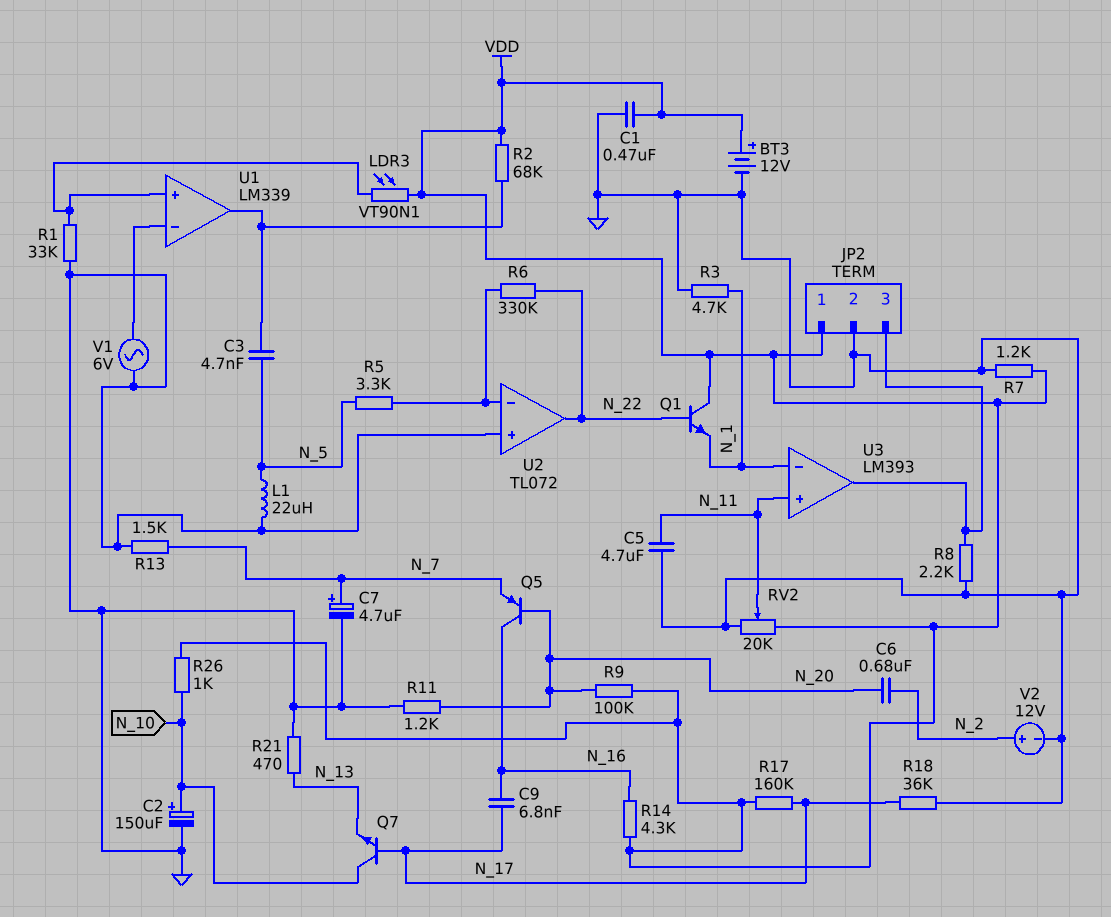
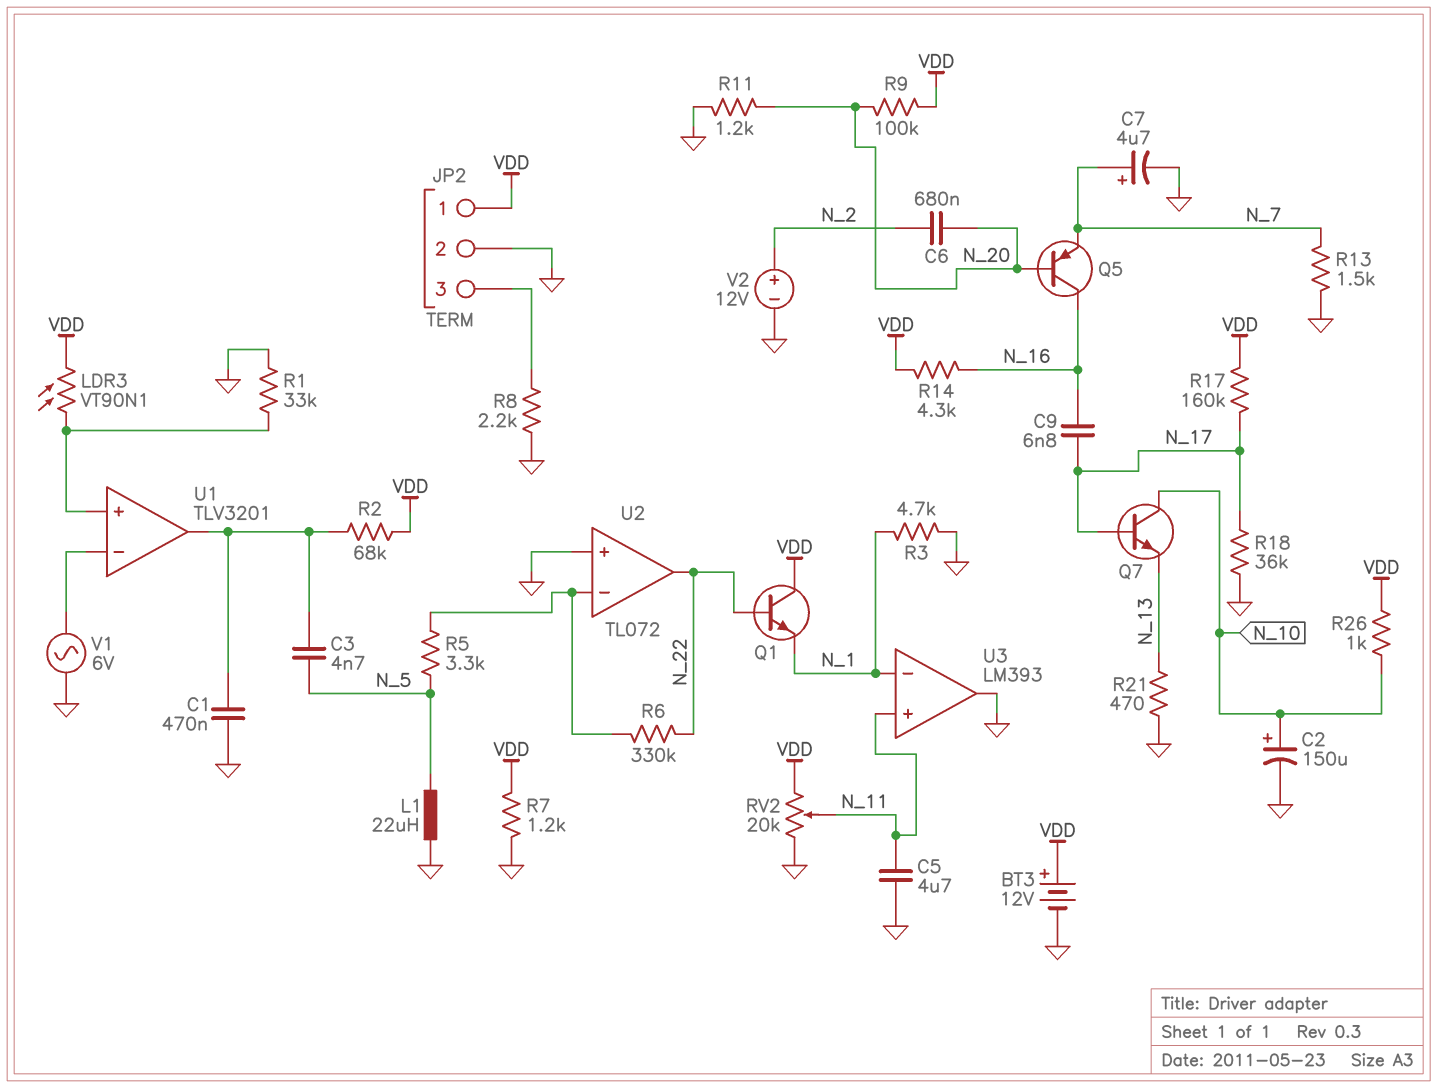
C1: 470nF (GND, VDD) -> 470nF (GND, U1/out)
U1: LM339 -> TLV3201
U3 pin out: JP2/3 -> GND

